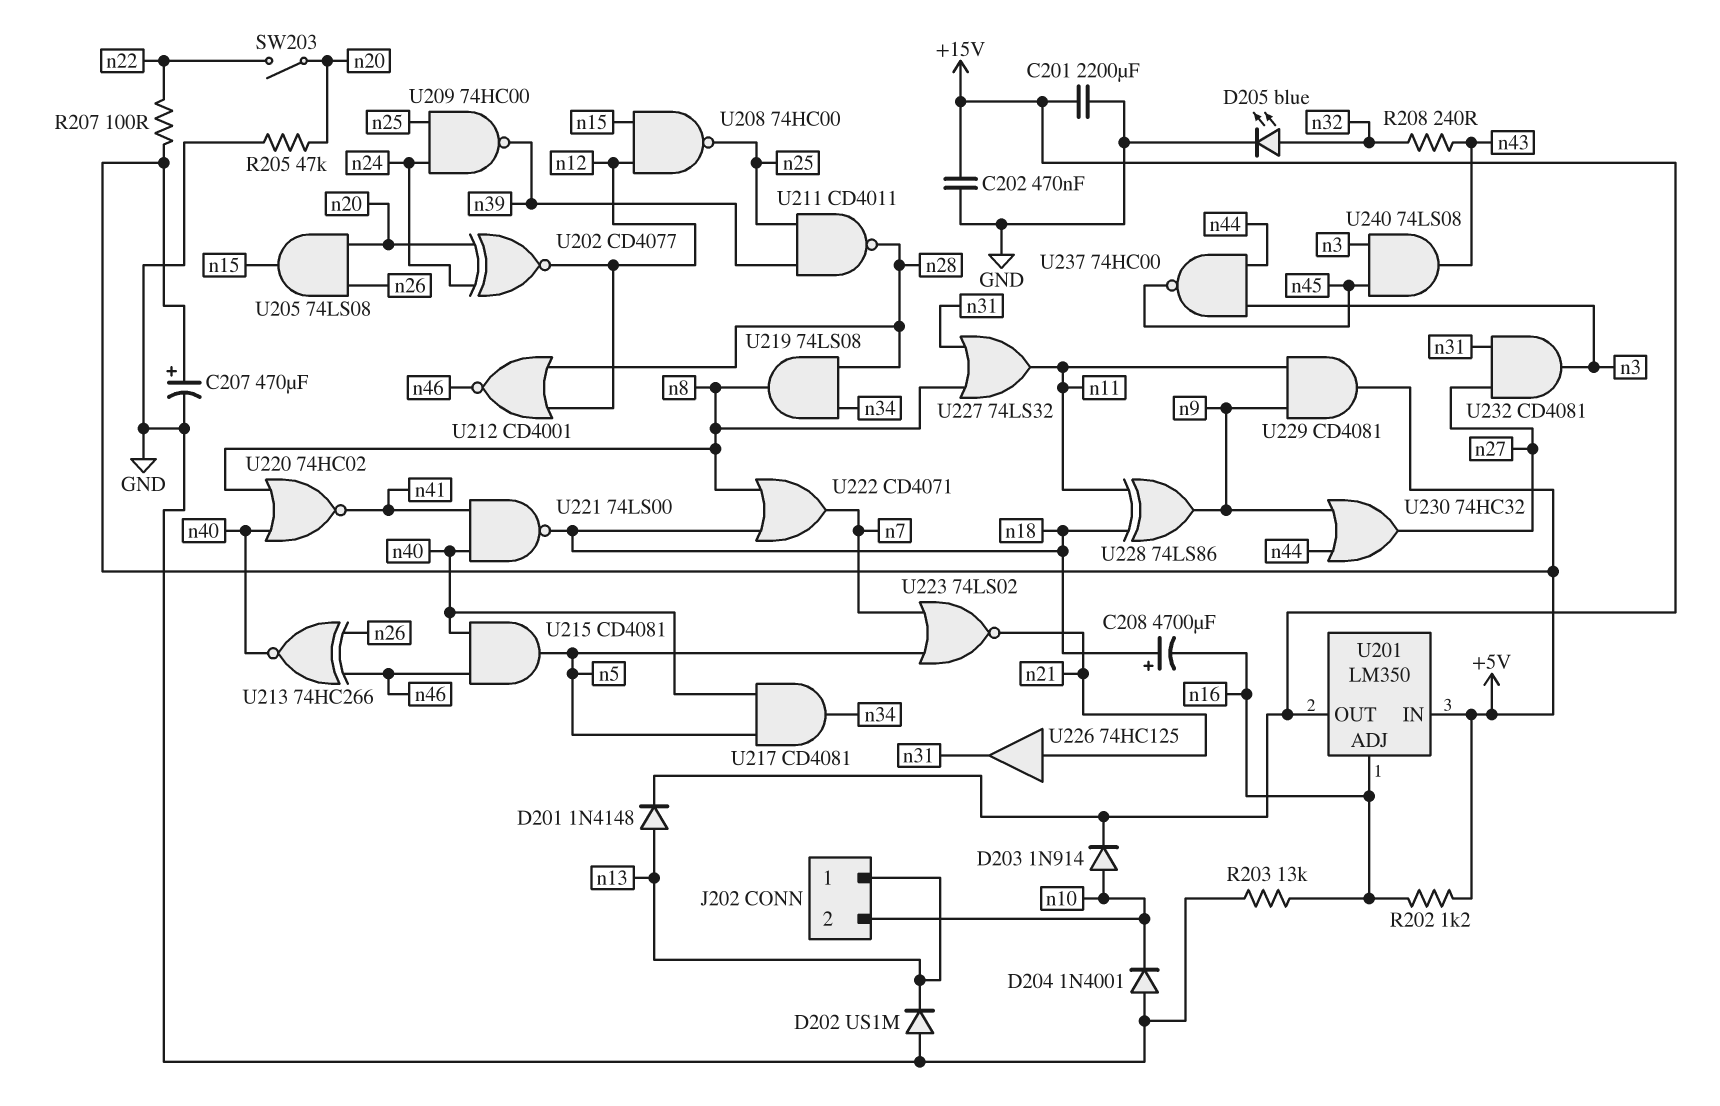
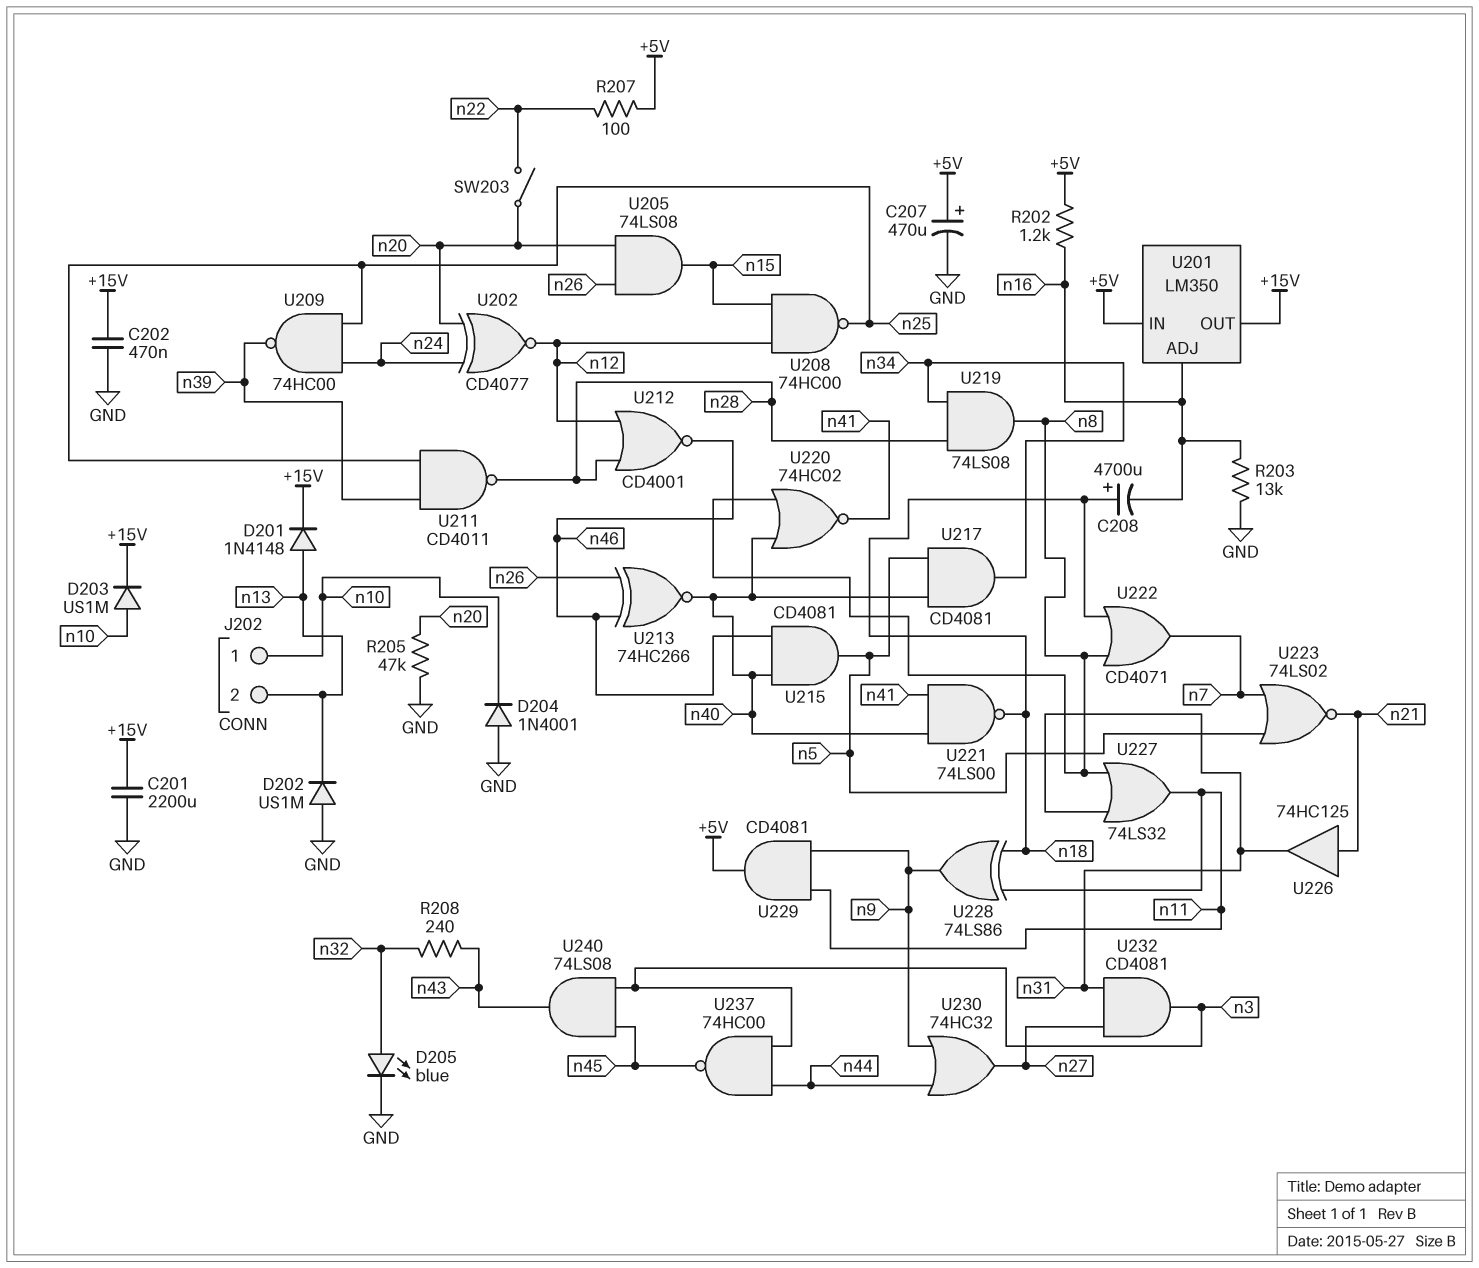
D203: diode 1N914 (A n10, K +15V) -> diode US1M (A n10, K +15V)
J202 pin 1: n13 -> n10
J202 pin 2: n10 -> n13

